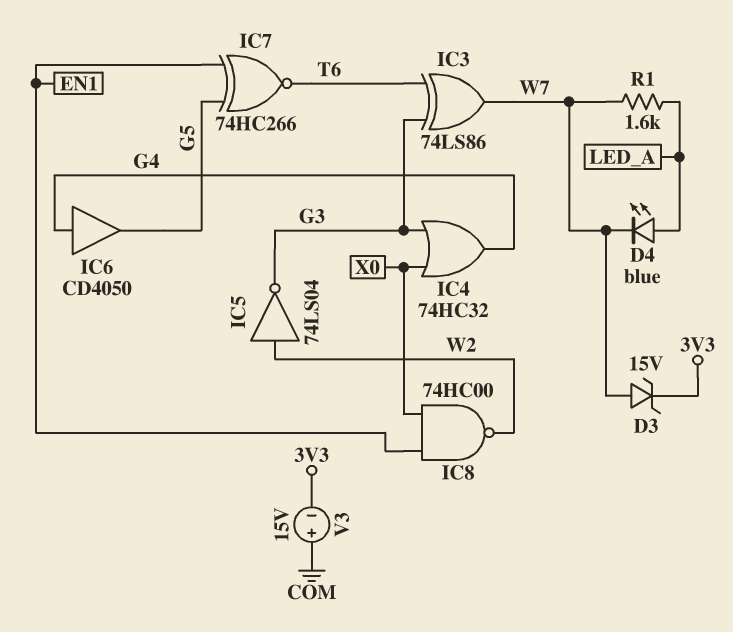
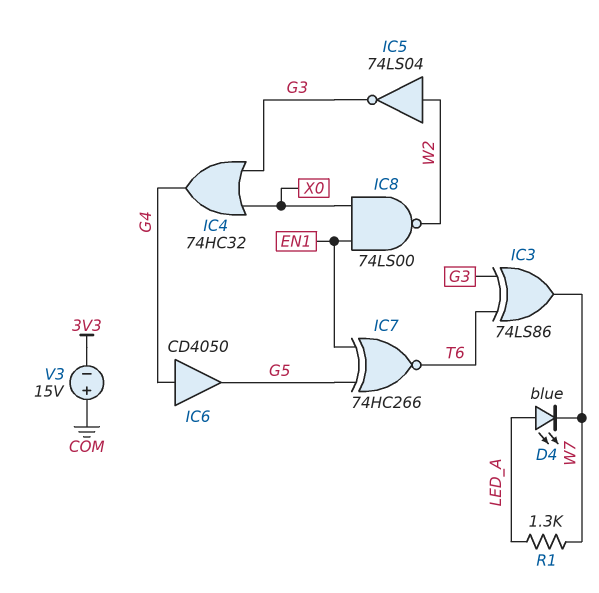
D3: zener 15V (A W7, K 3V3) -> none
IC8: NAND 74HC00 (in EN1, in X0, out W2) -> NAND 74LS00 (in EN1, in X0, out W2)
R1: 1.6k (LED_A, W7) -> 1.3k (LED_A, W7)

